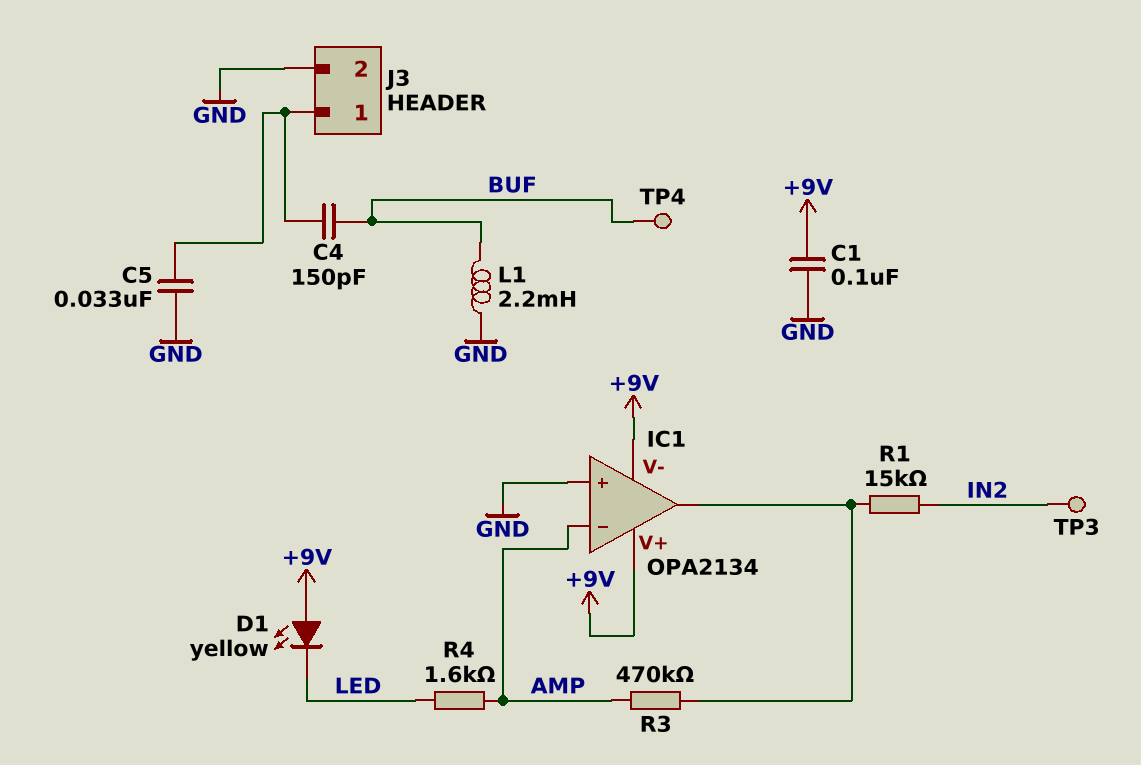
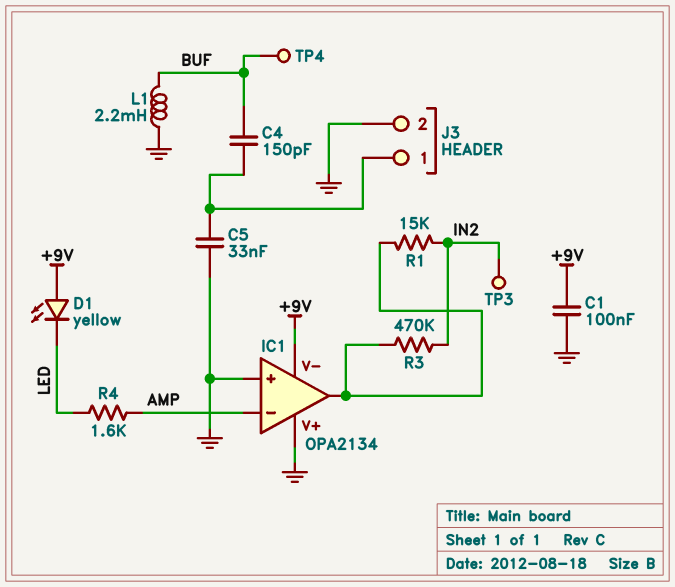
IC1 pin V+: +9V -> GND
R3: 470k (AMP, IC1/out) -> 470k (IC1/out, IN2)

